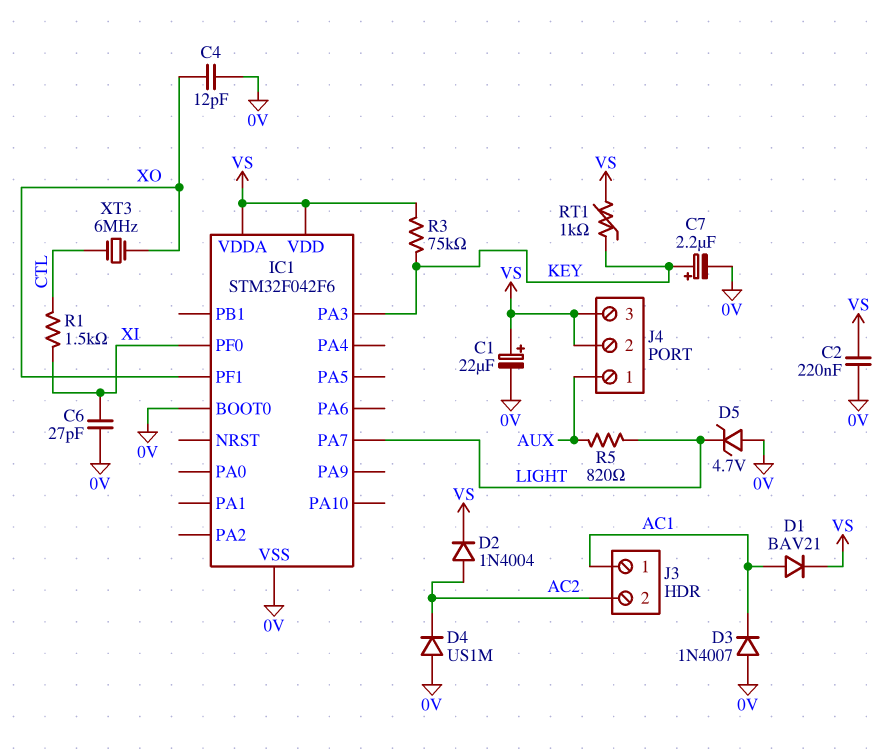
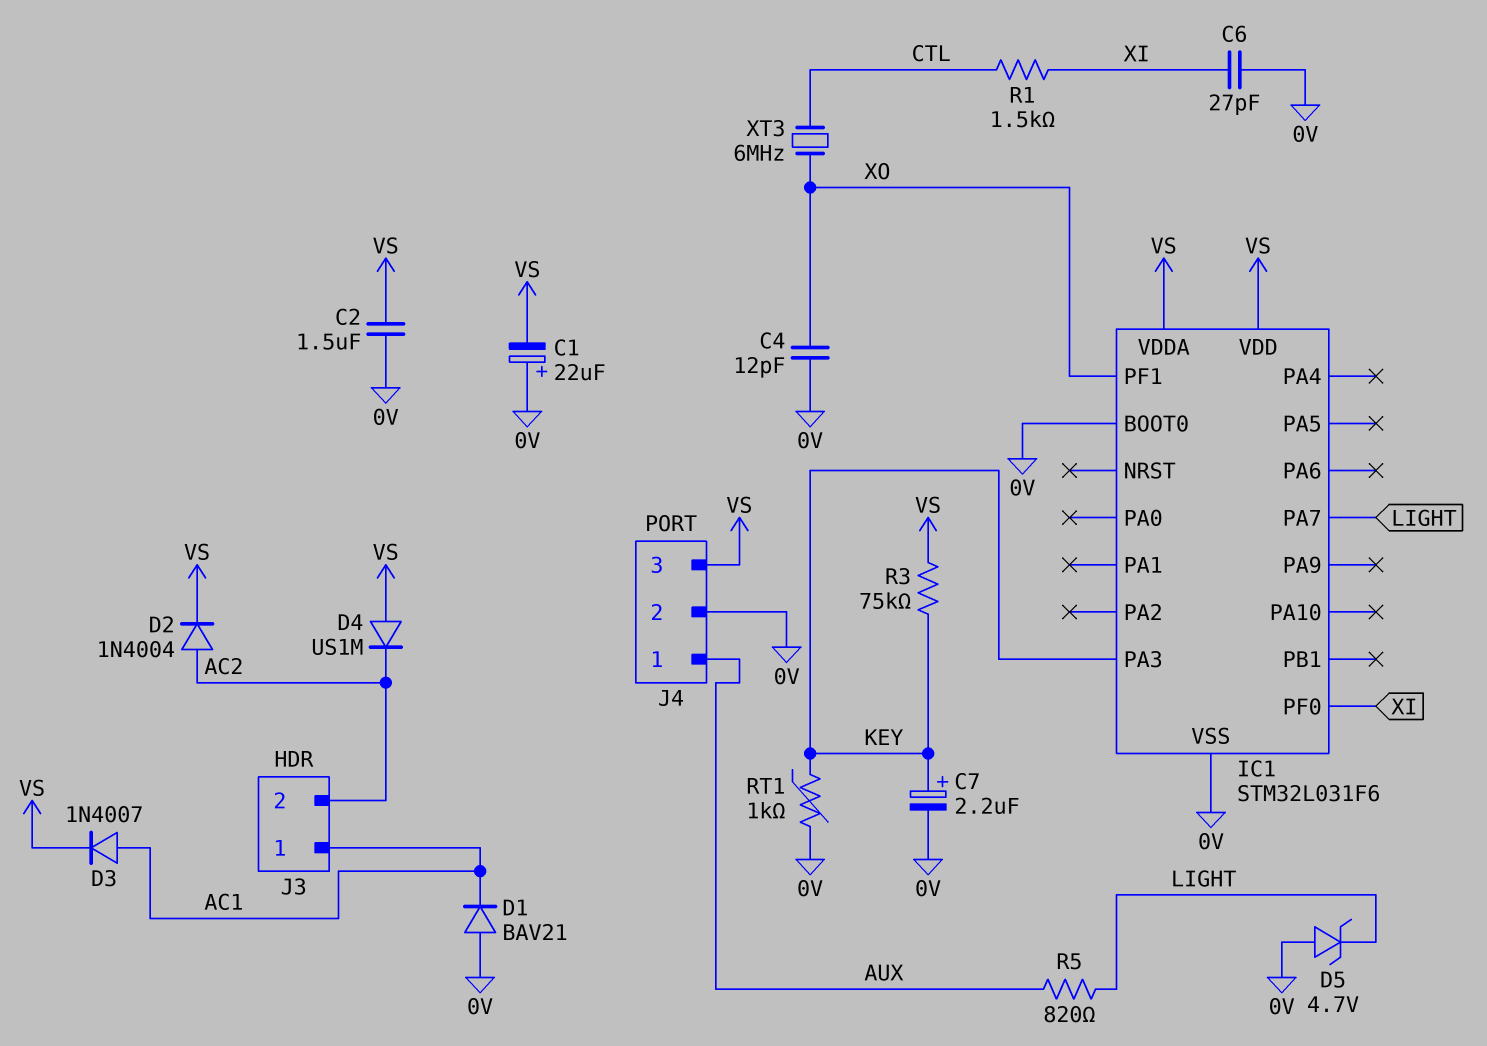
C1: 22uF (plus VS, minus 0V) -> 22uF (plus 0V, minus VS)
C2: 220nF (0V, VS) -> 1.5uF (0V, VS)
D1: diode BAV21 (A AC1, K VS) -> diode BAV21 (A 0V, K AC1)
D3: diode 1N4007 (A 0V, K AC1) -> diode 1N4007 (A AC1, K VS)
D4: diode US1M (A 0V, K AC2) -> diode US1M (A VS, K AC2)
IC1: STM32F042F6 -> STM32L031F6
J4 pin 2: VS -> 0V
RT1: 1k (KEY, VS) -> 1k (0V, KEY)

